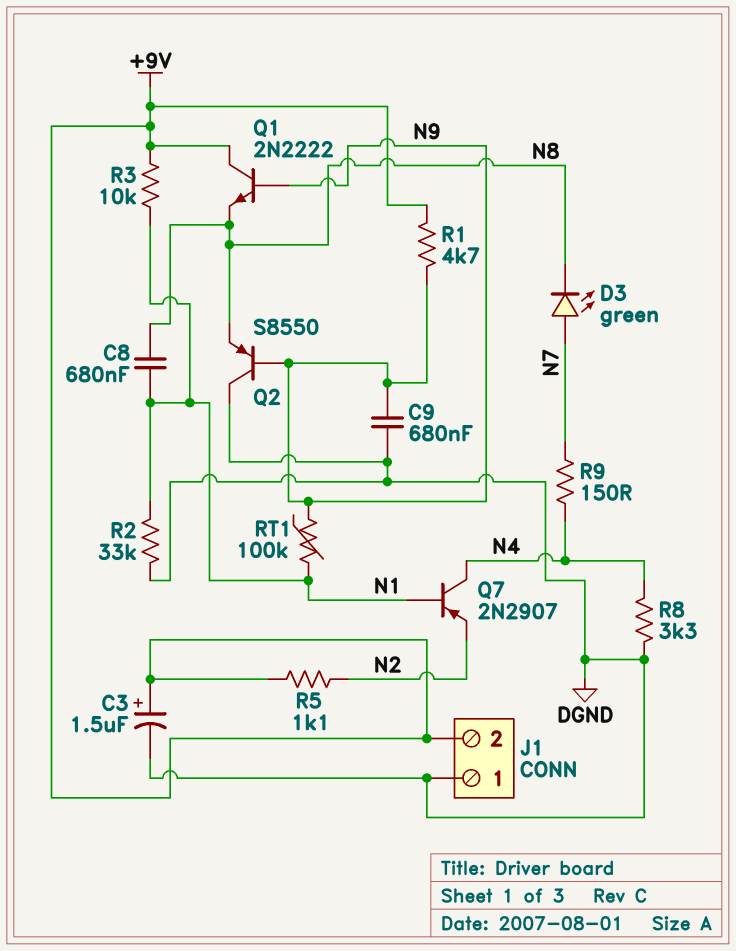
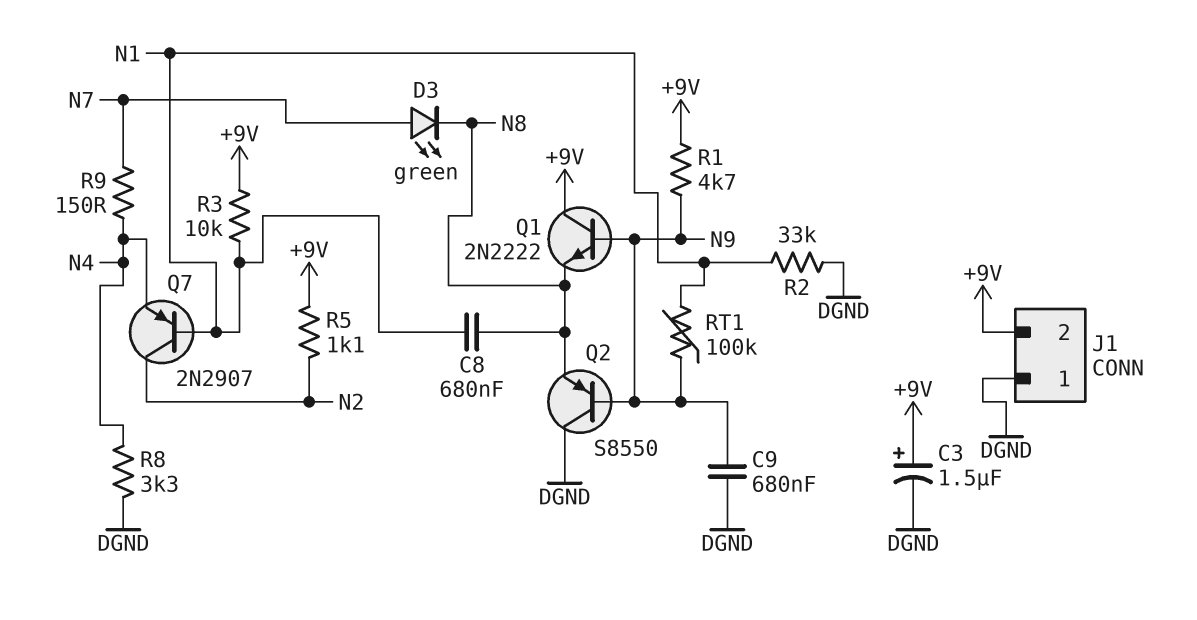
Q7: PNP 2N2907 (B N1, C N4, E N2) -> PNP 2N2907 (B N1, C N2, E N4)

